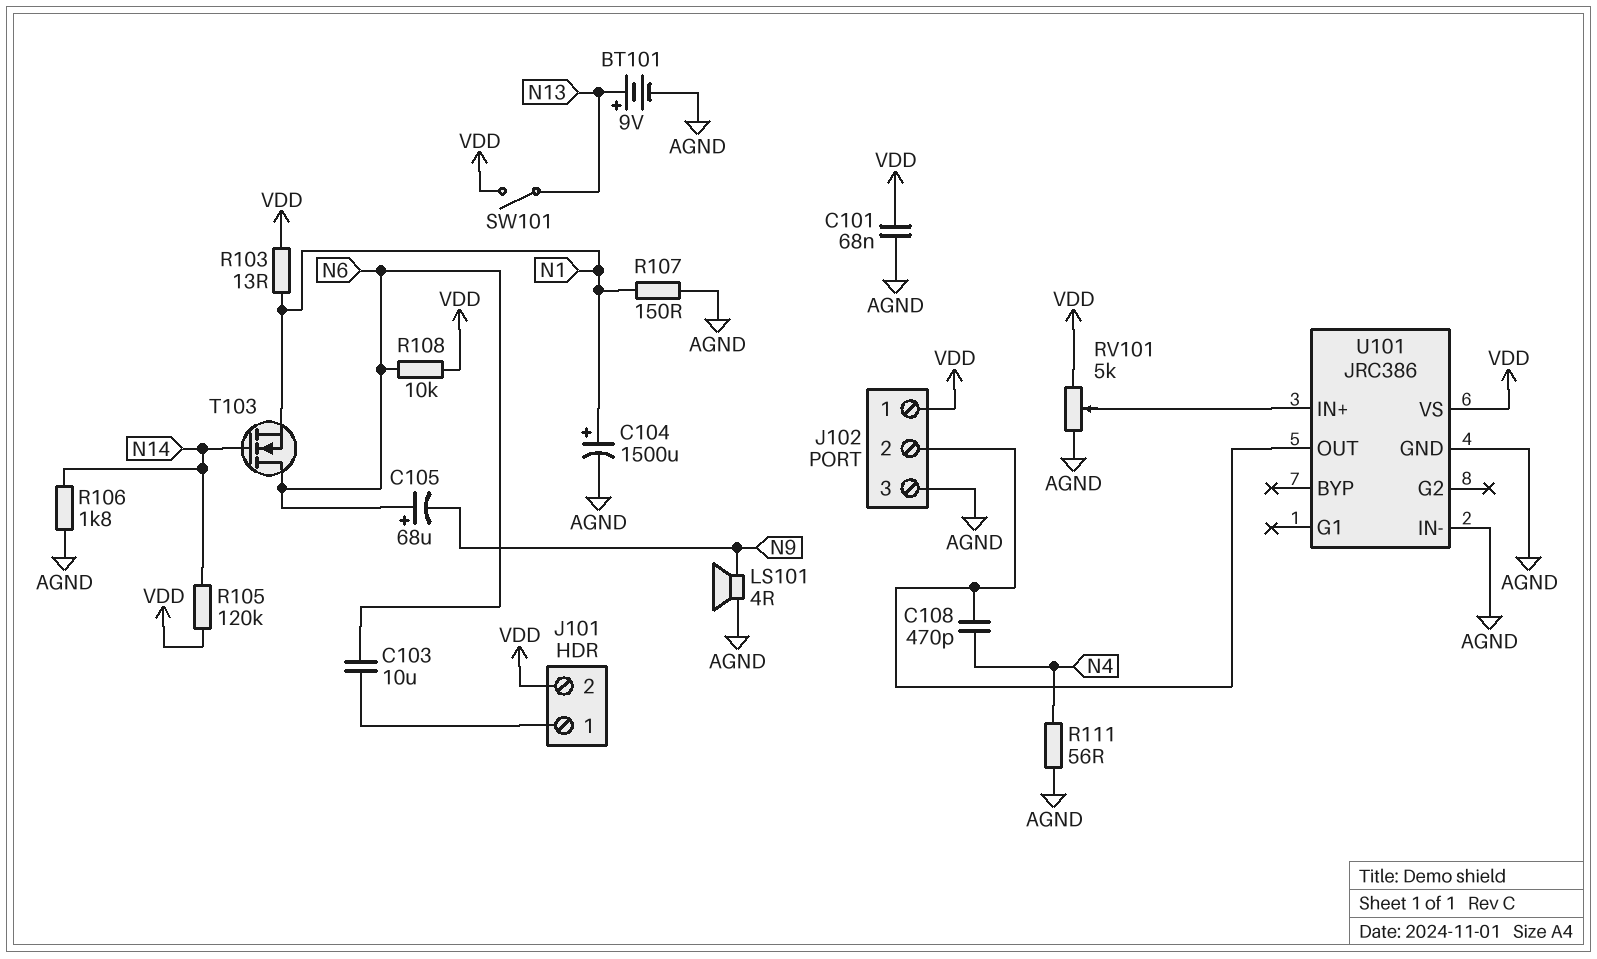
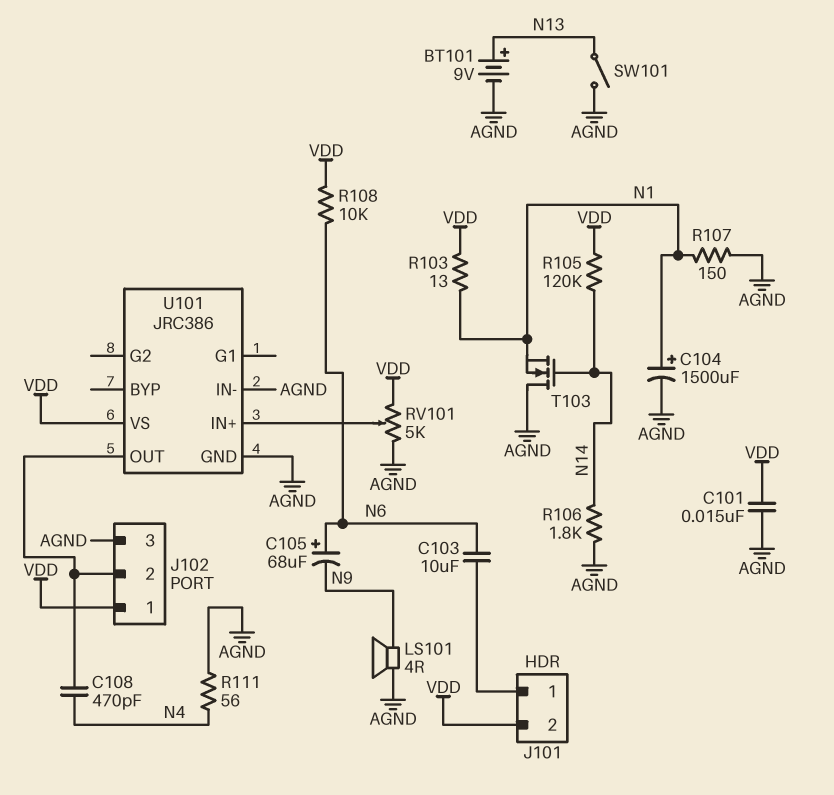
C101: 68nF (AGND, VDD) -> 15nF (AGND, VDD)
SW101: switch (N13, VDD) -> switch (AGND, N13)
T103: NMOS (G N14, D N6, S N1) -> NMOS (G N14, D AGND, S N1)

